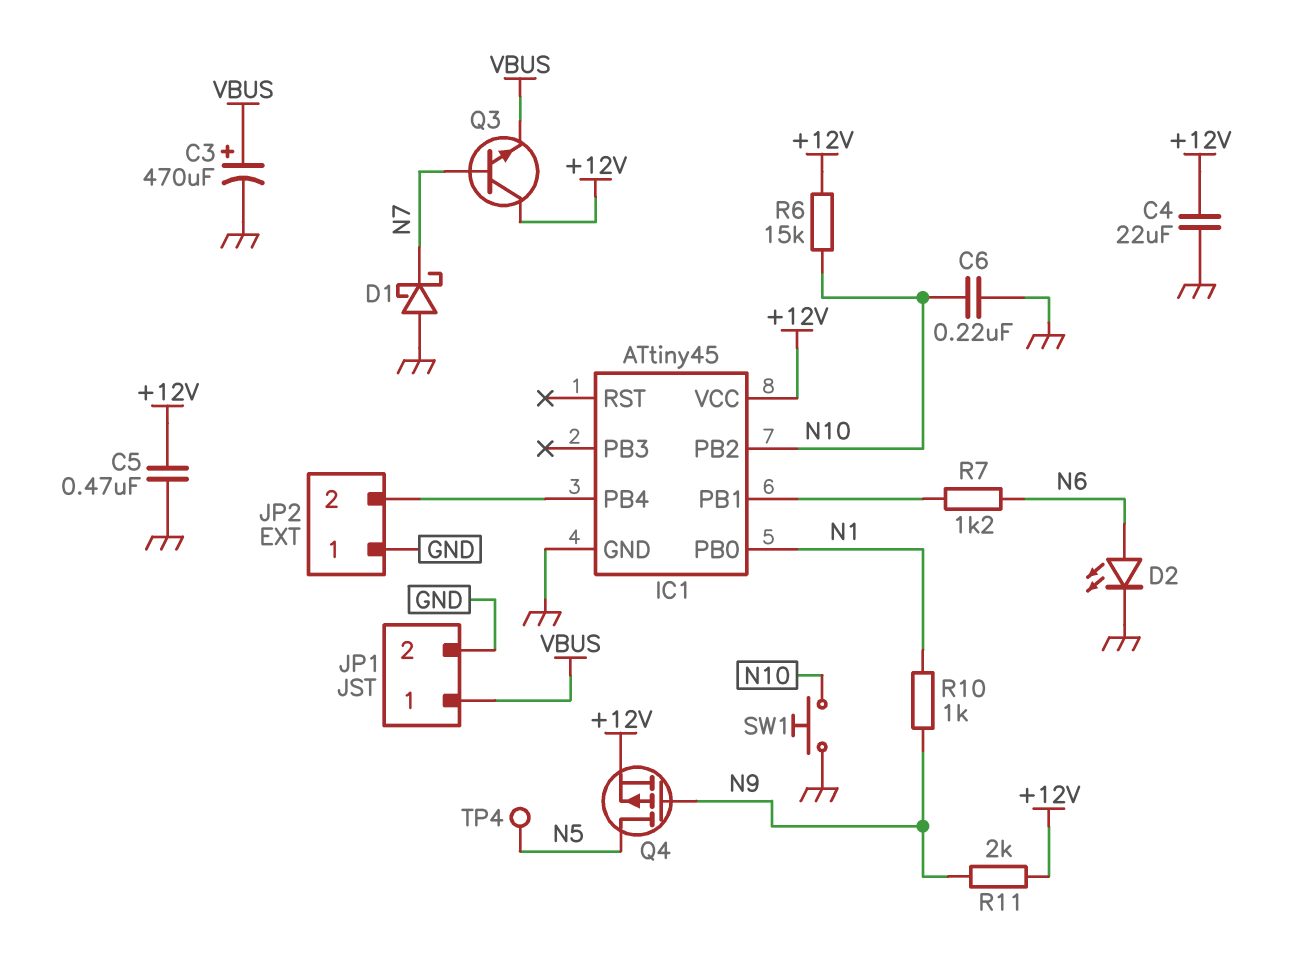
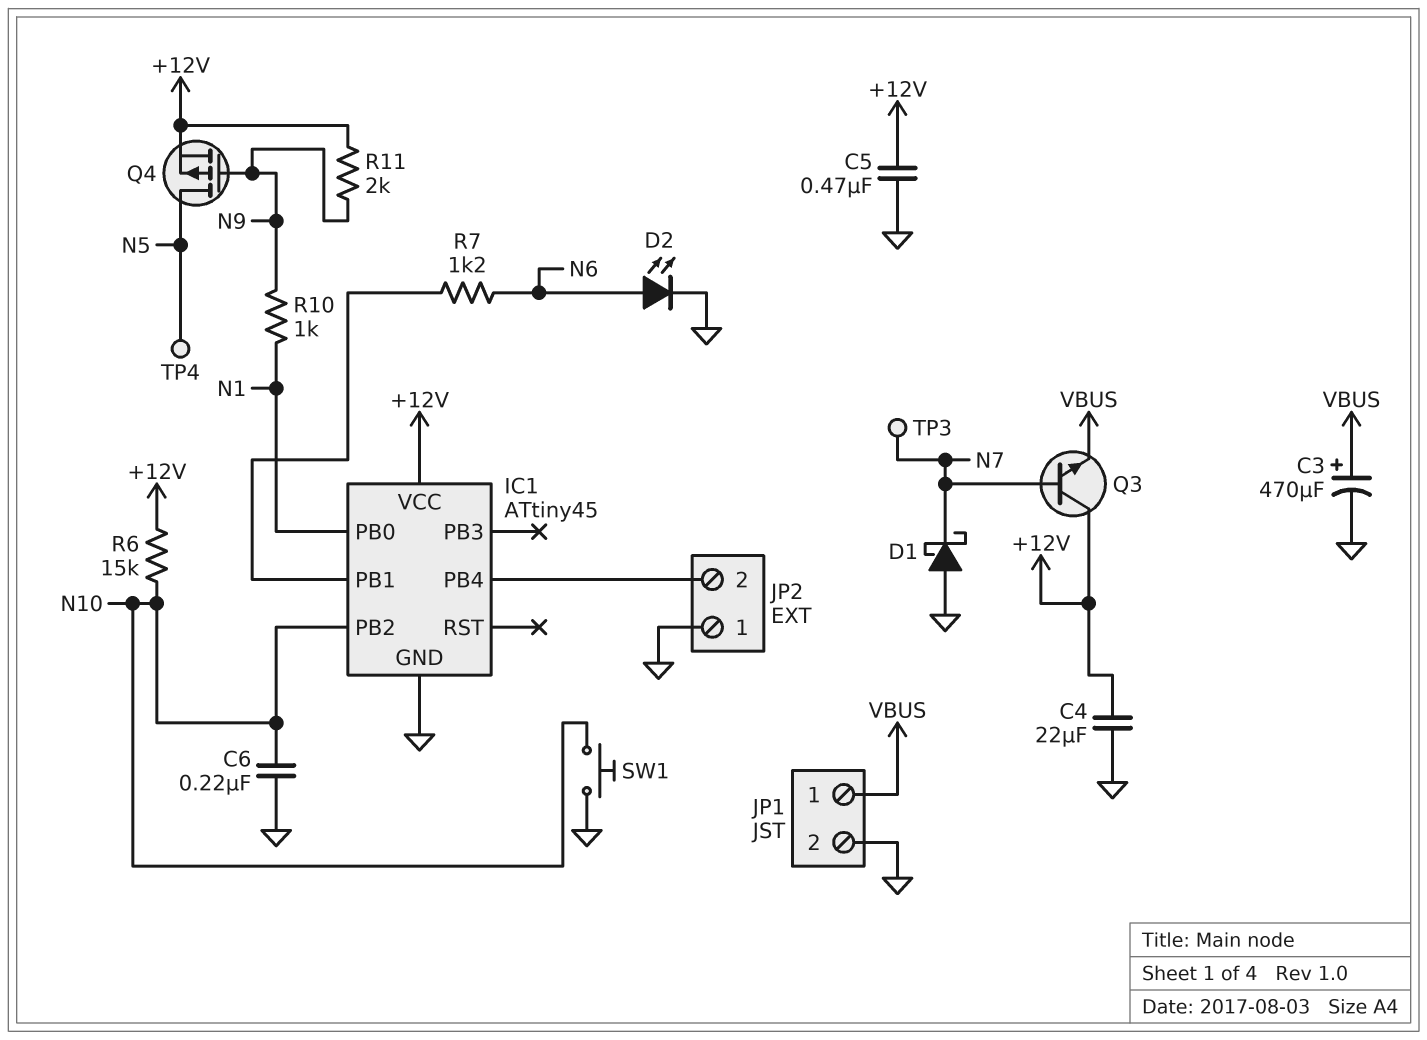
TP3: none -> test point (N7)

